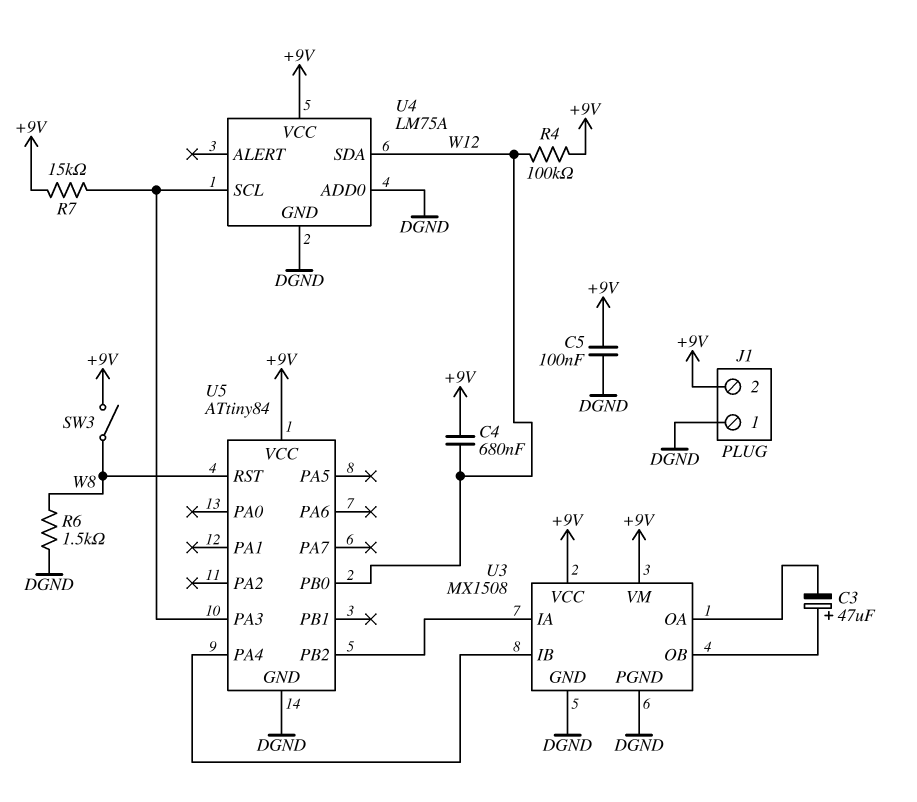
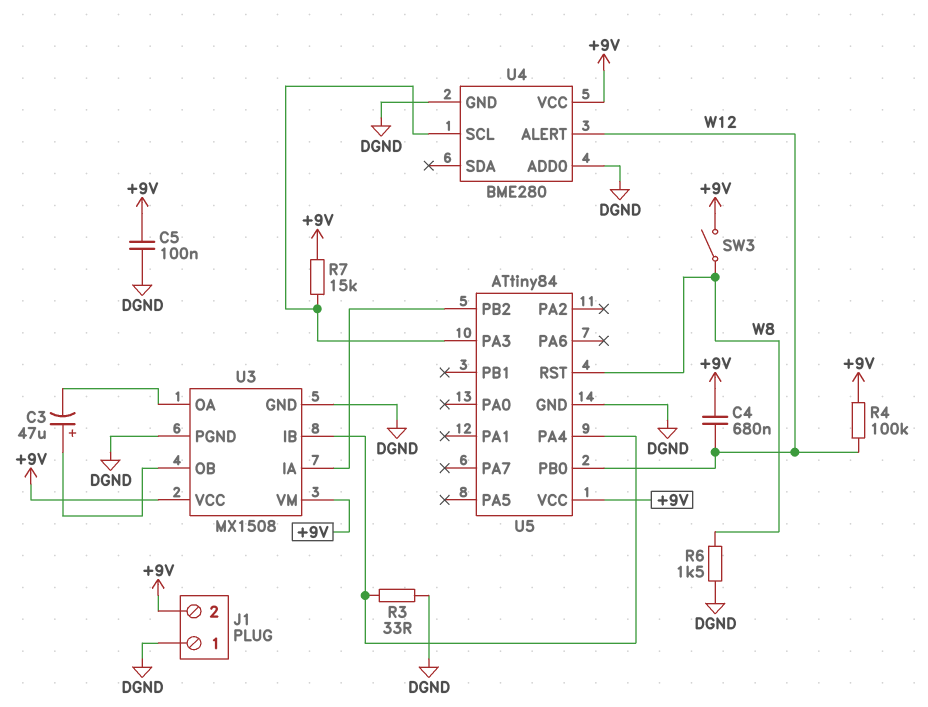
R3: none -> 33 (DGND, U3/IB)
U4: LM75A -> BME280
U4 pin ALERT: none -> W12
U4 pin SDA: W12 -> none

